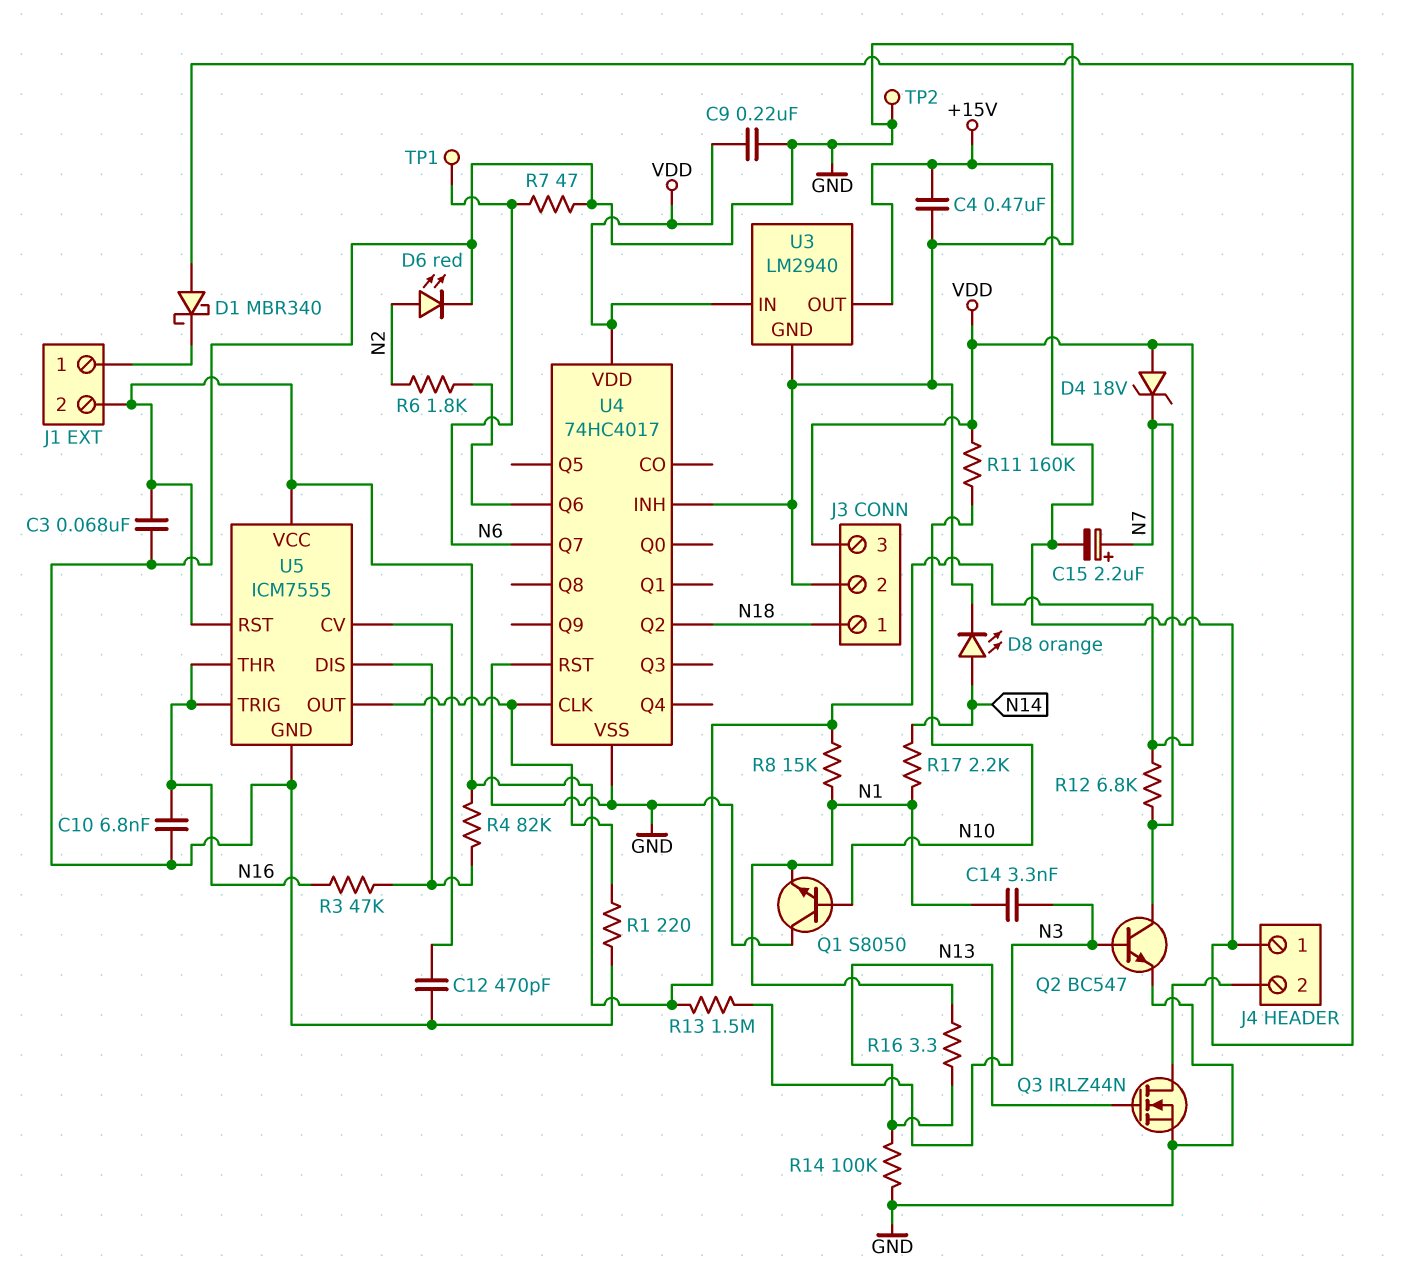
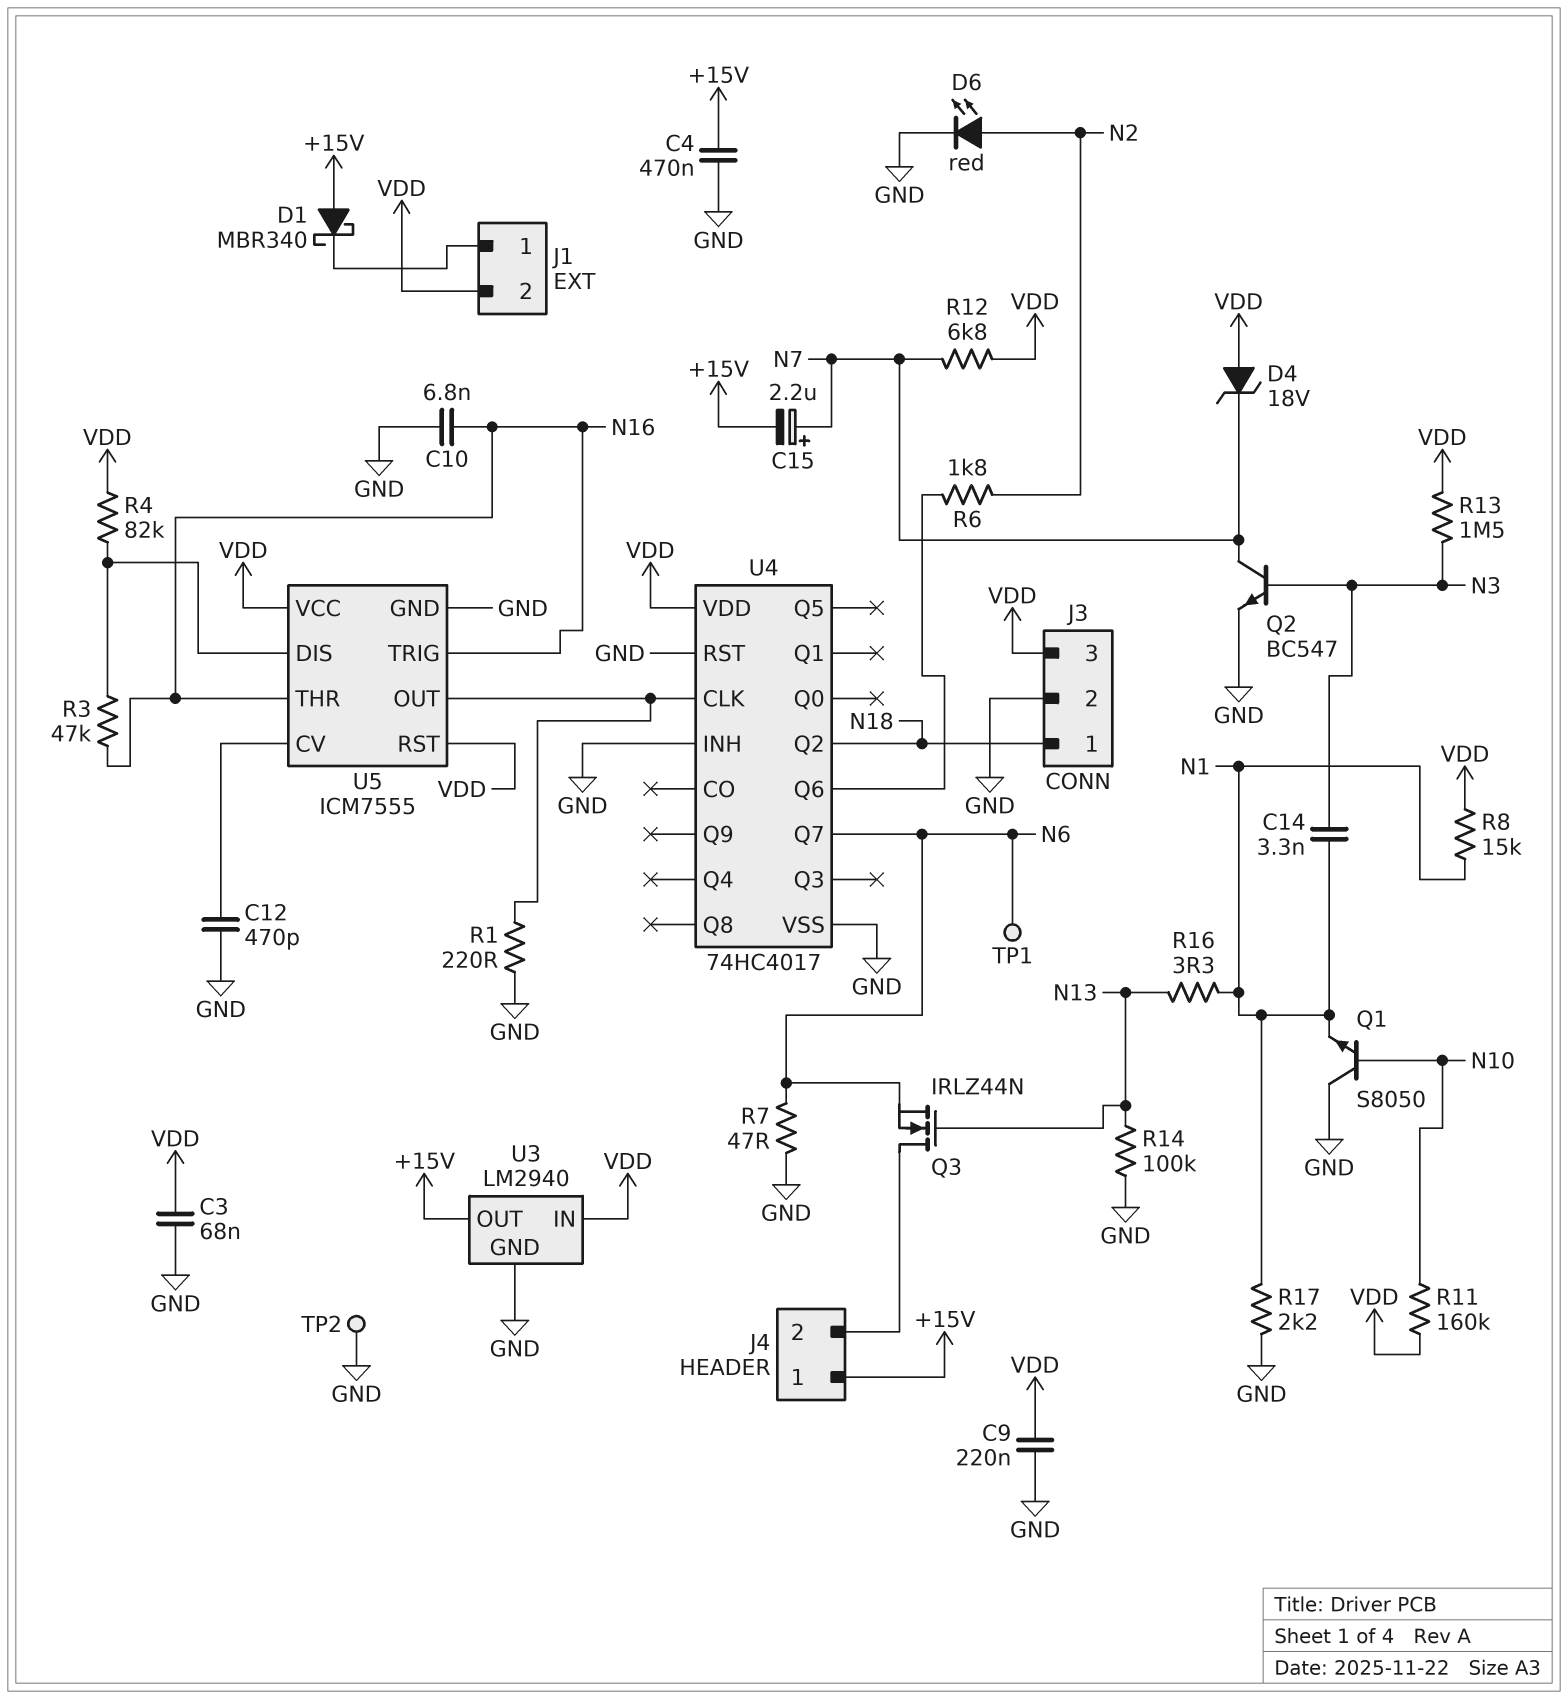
D8: LED orange (A N14, K GND) -> none
Q3: NMOS IRLZ44N (G N13, D J4/2, S GND) -> NMOS IRLZ44N (G N13, D J4/2, S N6)
R17: 2.2k (N1, N14) -> 2.2k (GND, N1)

